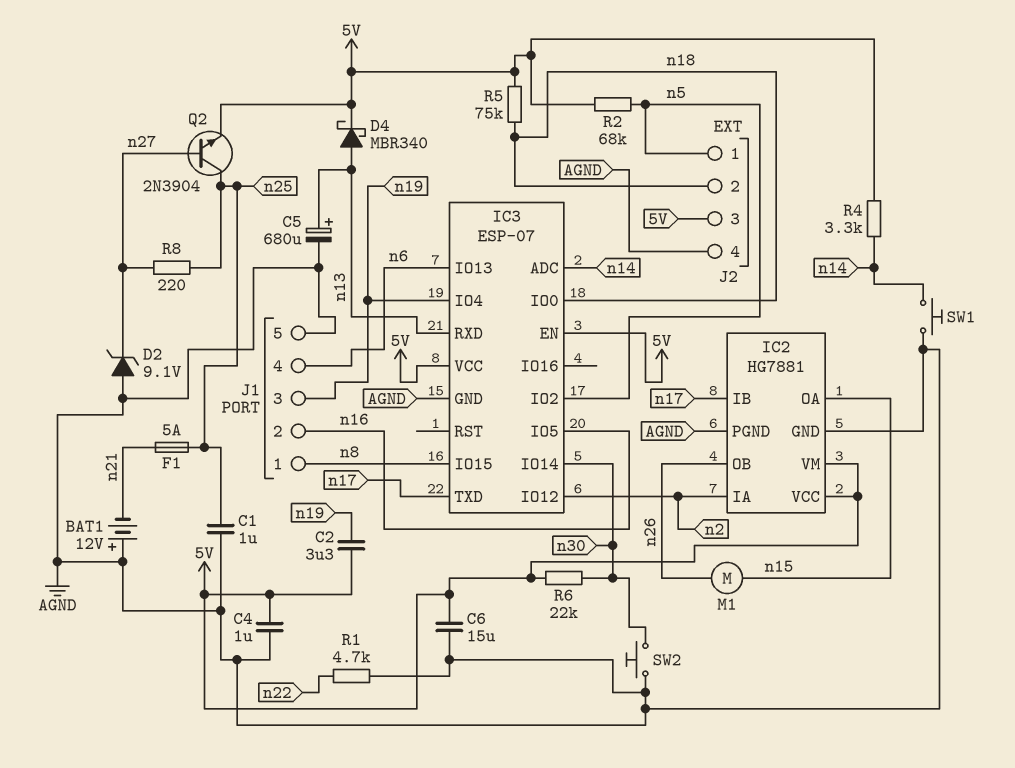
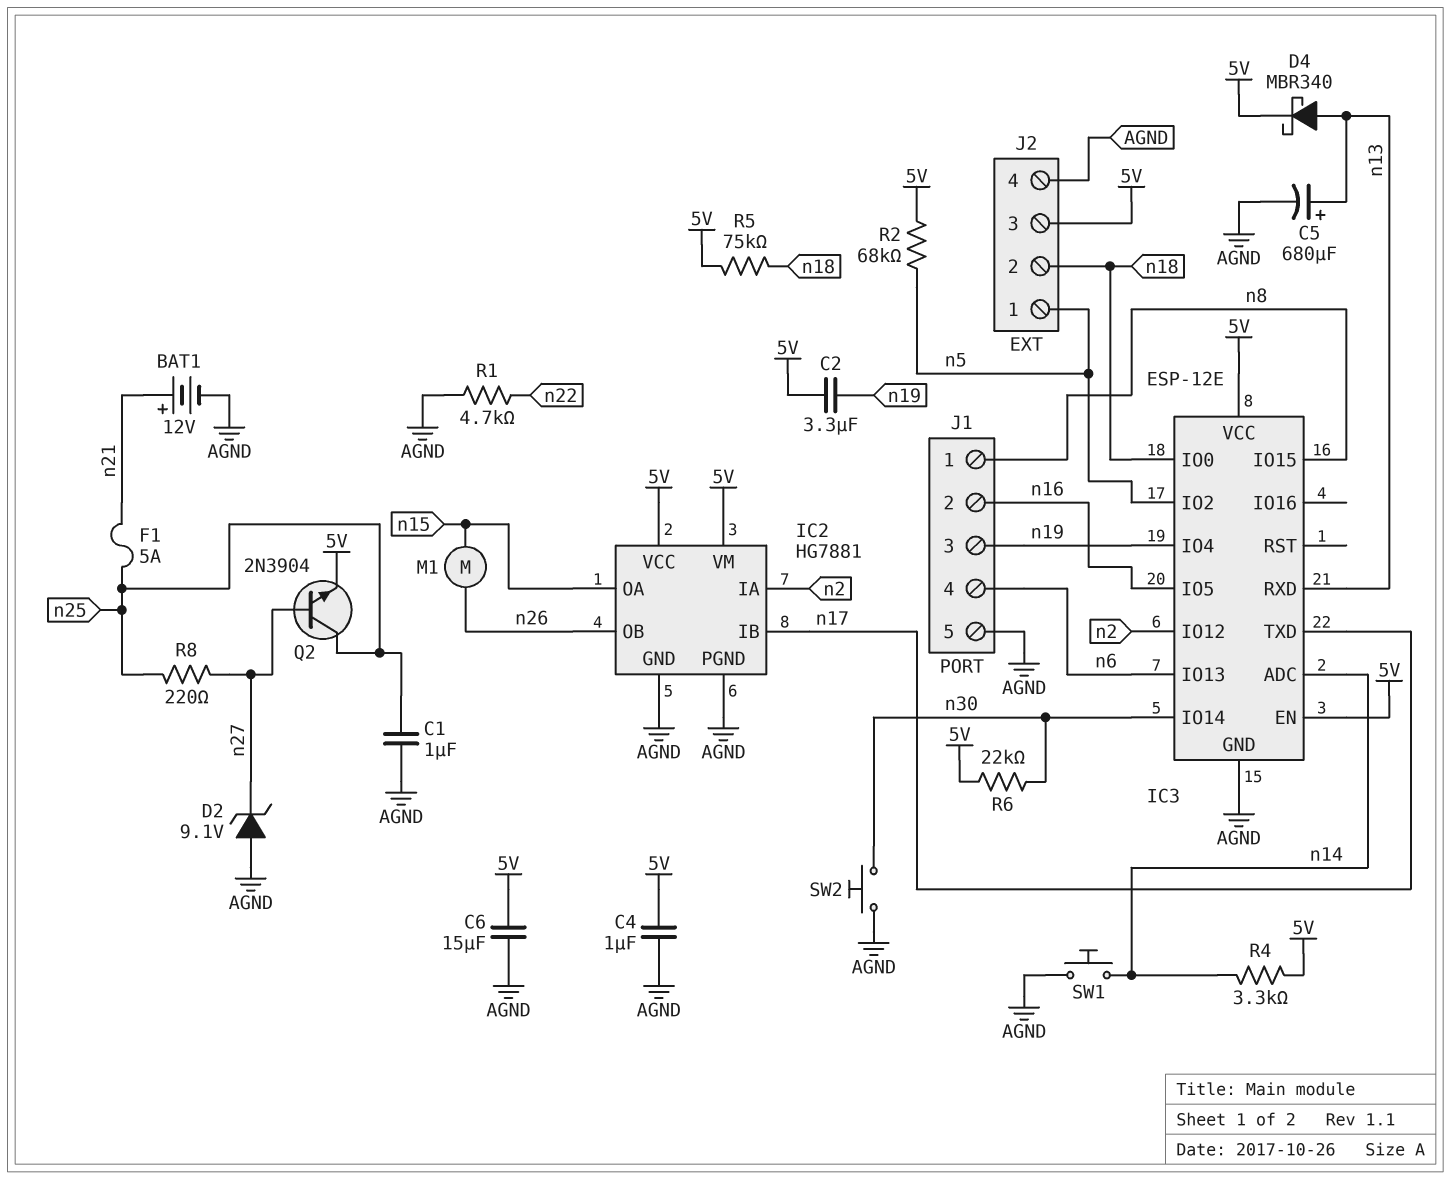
BAT1: 12V (plus AGND, minus n21) -> 12V (plus n21, minus AGND)
IC3: ESP-07 -> ESP-12E

